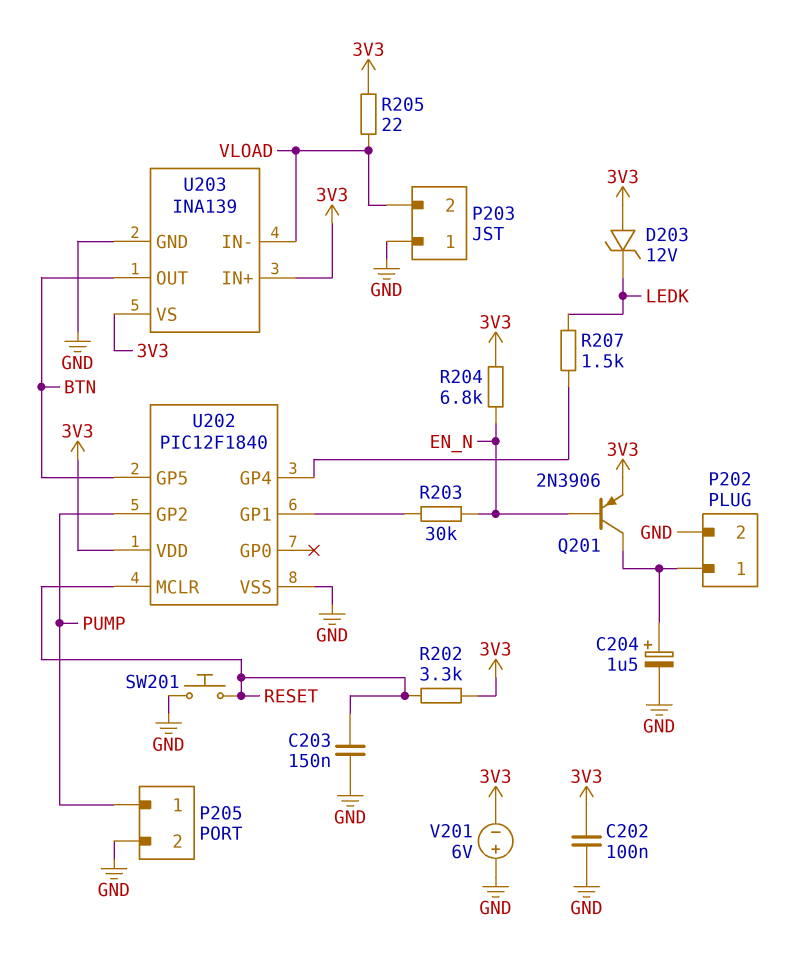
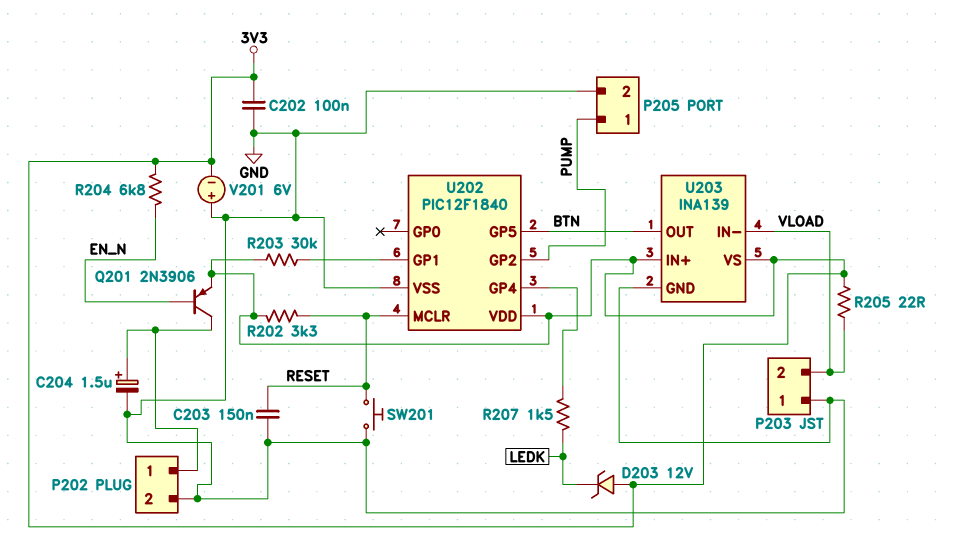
R203: 30k (EN_N, U202/GP1) -> 30k (3V3, U202/GP1)

